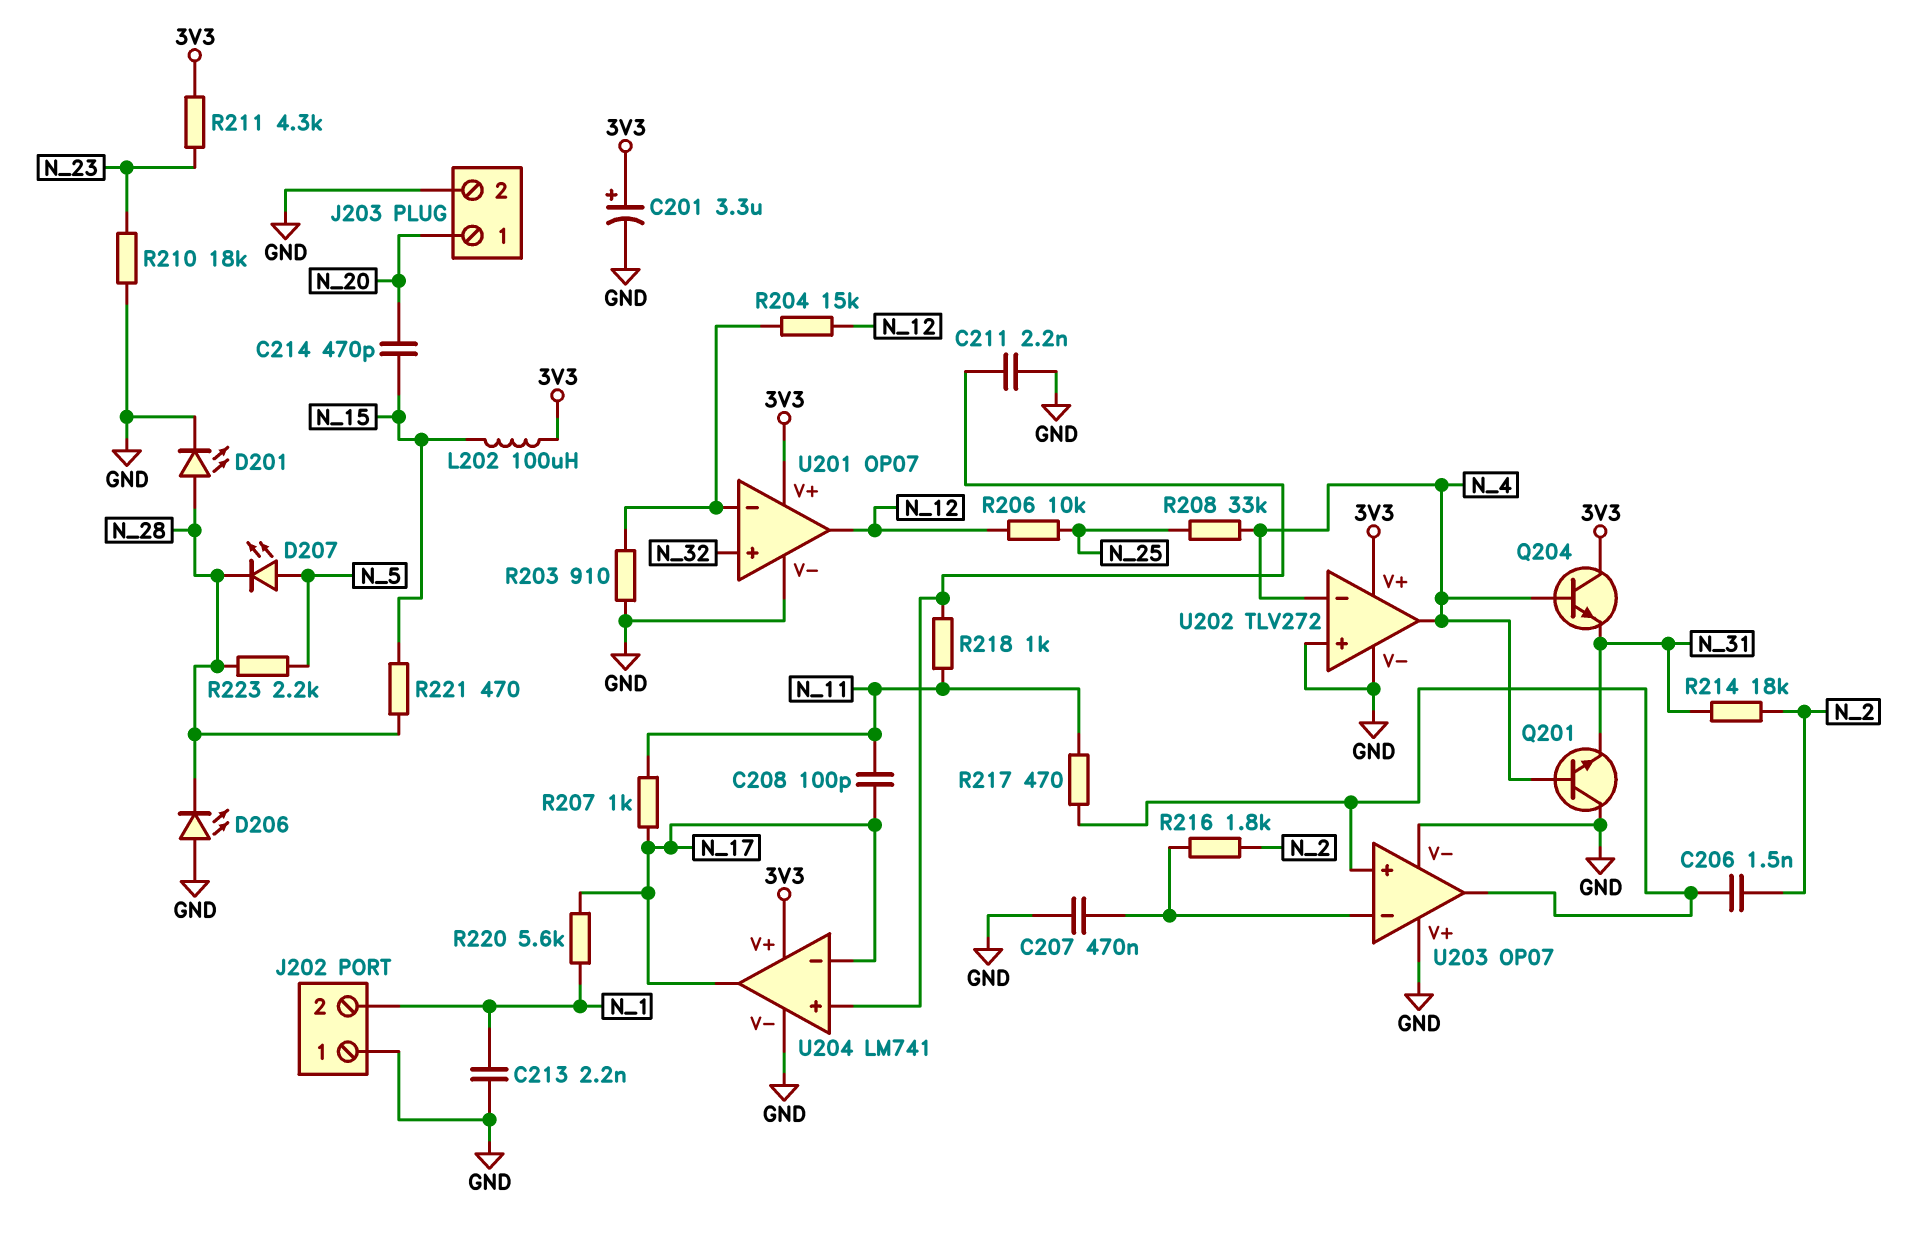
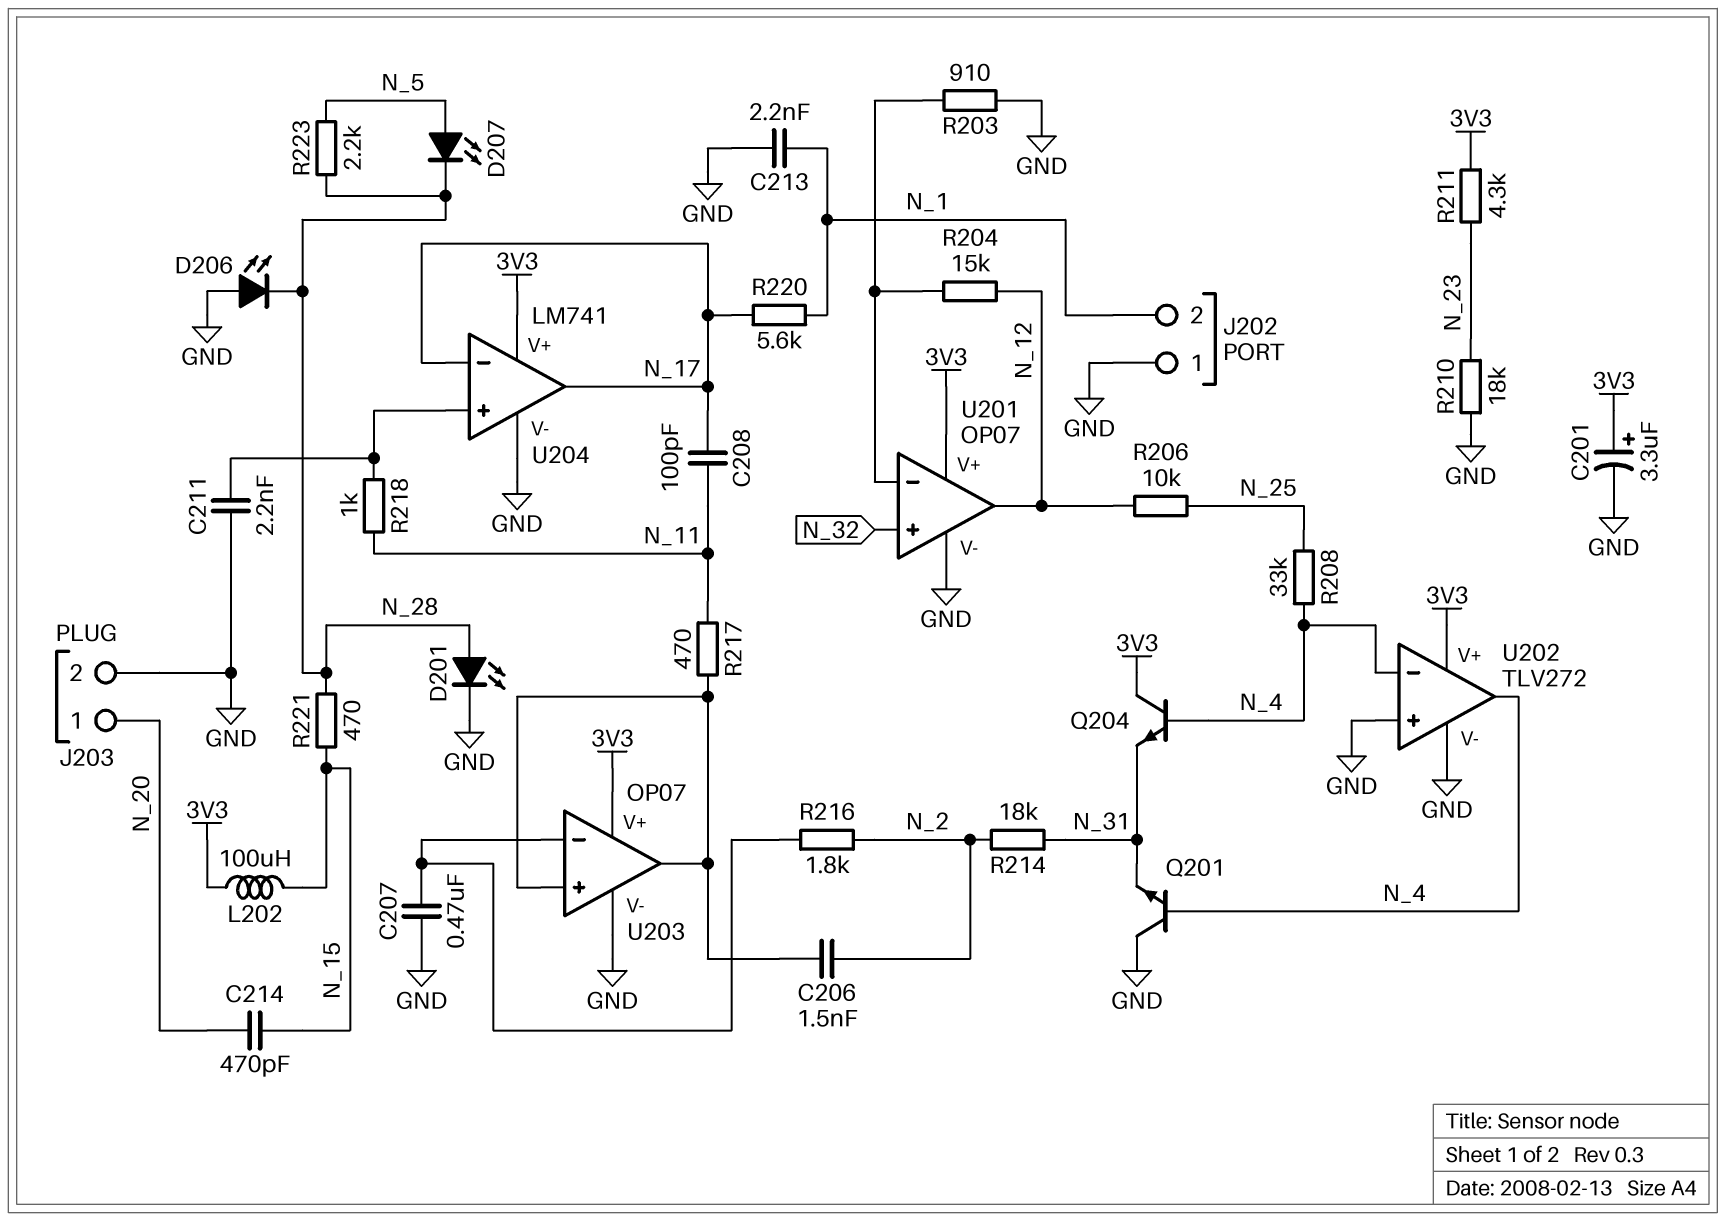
R207: 1k (N_11, N_17) -> none
U203 pin V+: GND -> 3V3

